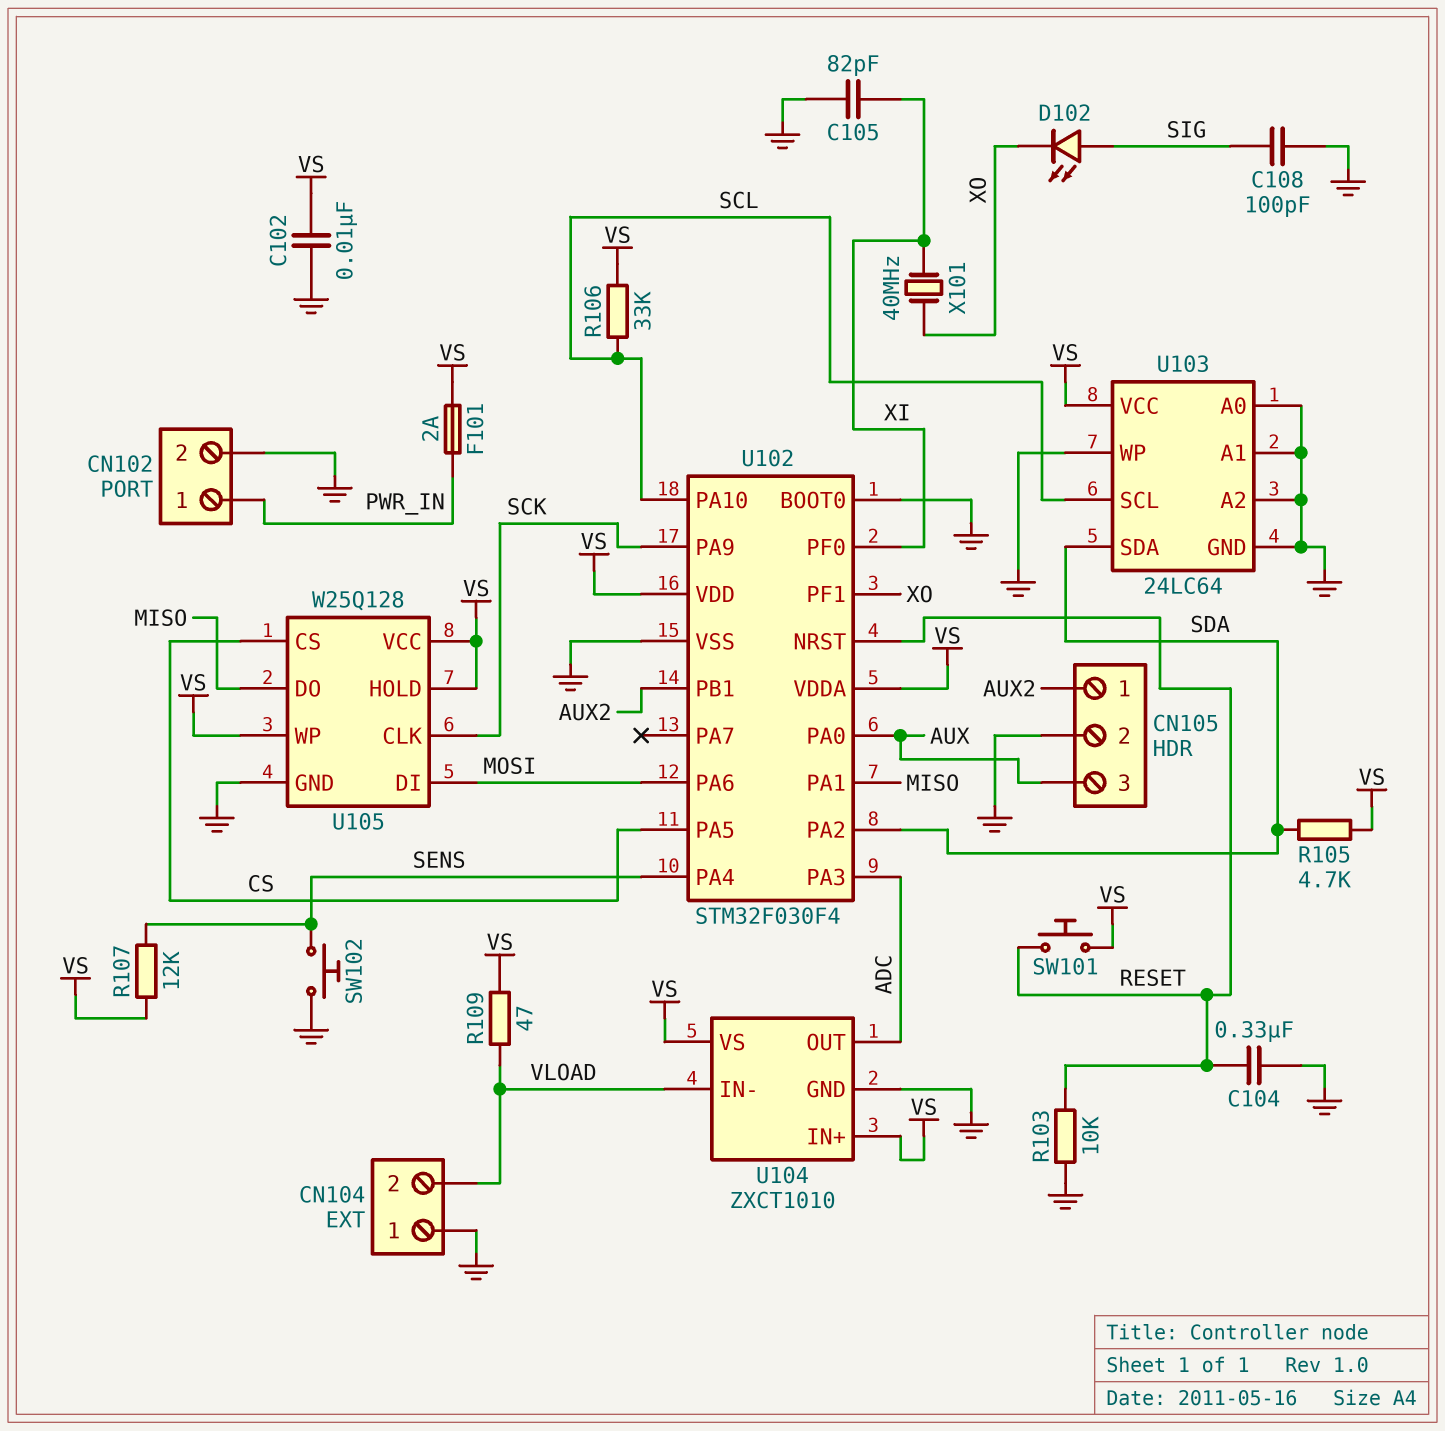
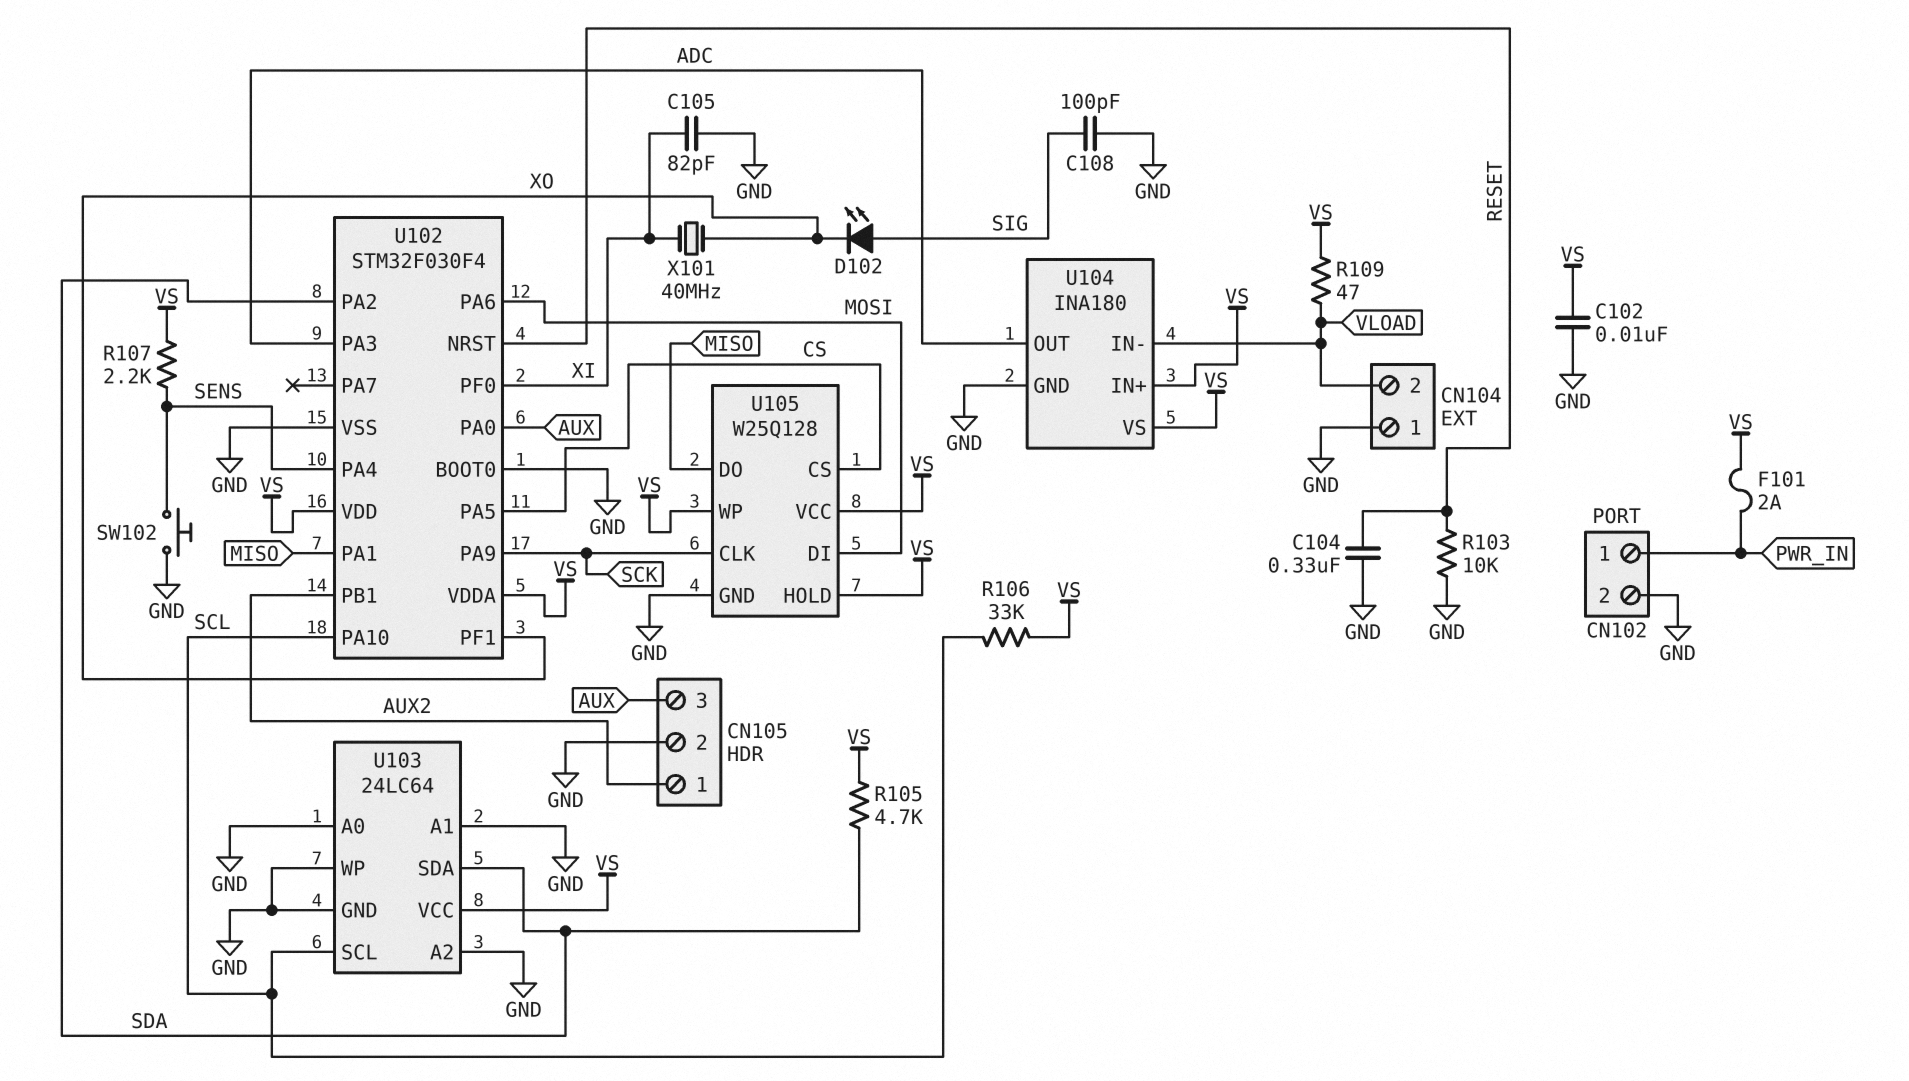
R107: 12k (SENS, VS) -> 2.2k (SENS, VS)
SW101: button (RESET, VS) -> none
U104: ZXCT1010 -> INA180

